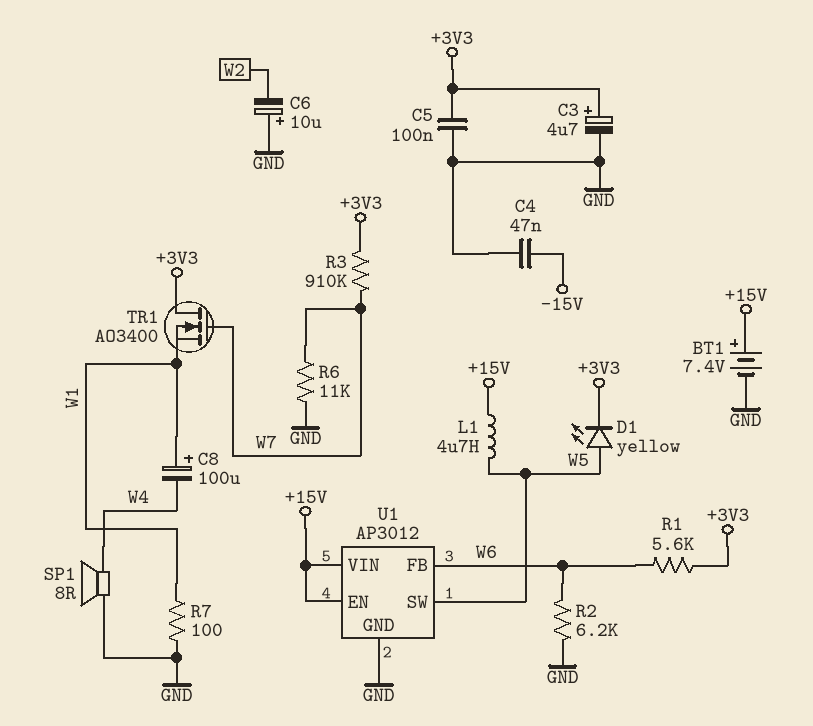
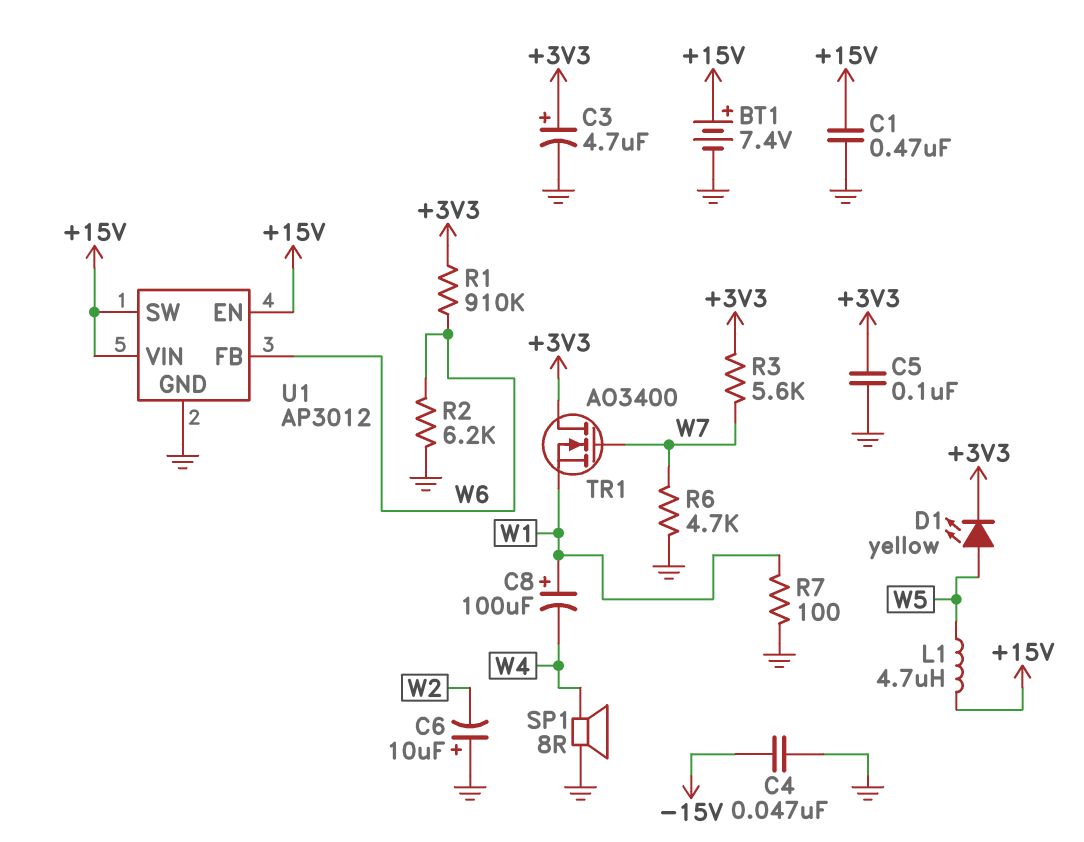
C1: none -> 470nF (+15V, GND)
R1: 5.6k (+3V3, W6) -> 910k (+3V3, W6)
R3: 910k (+3V3, W7) -> 5.6k (+3V3, W7)
R6: 11k (GND, W7) -> 4.7k (GND, W7)
U1 pin SW: W5 -> +15V

